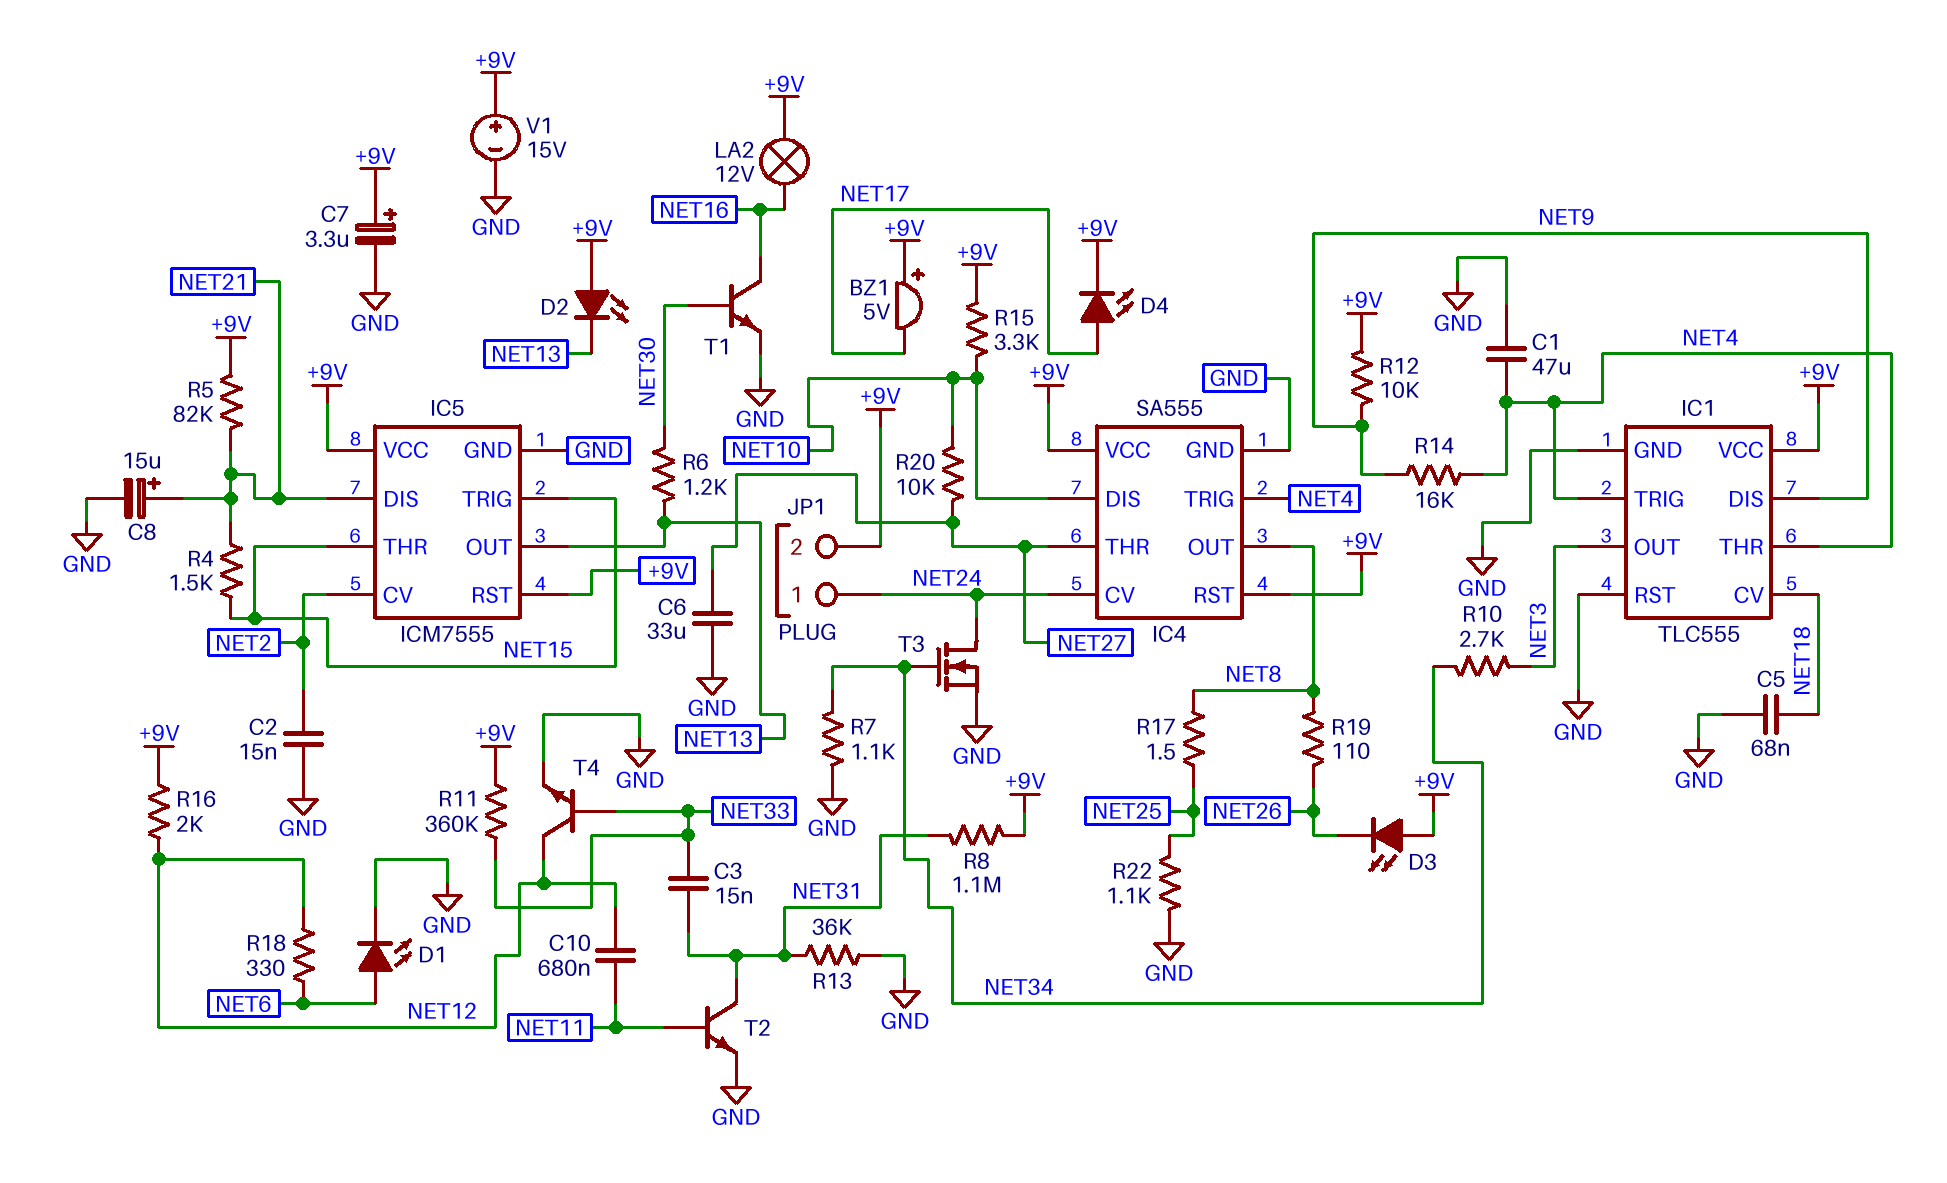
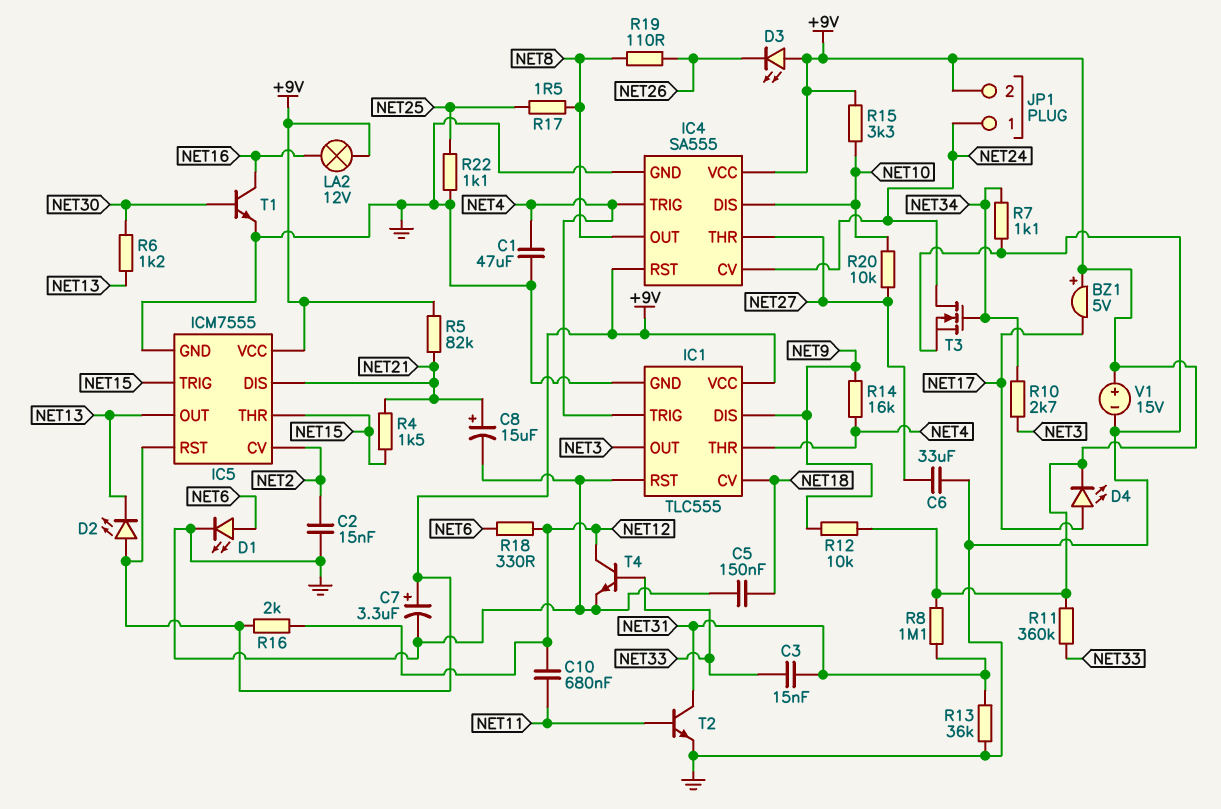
C5: 68nF (GND, NET18) -> 150nF (GND, NET18)

